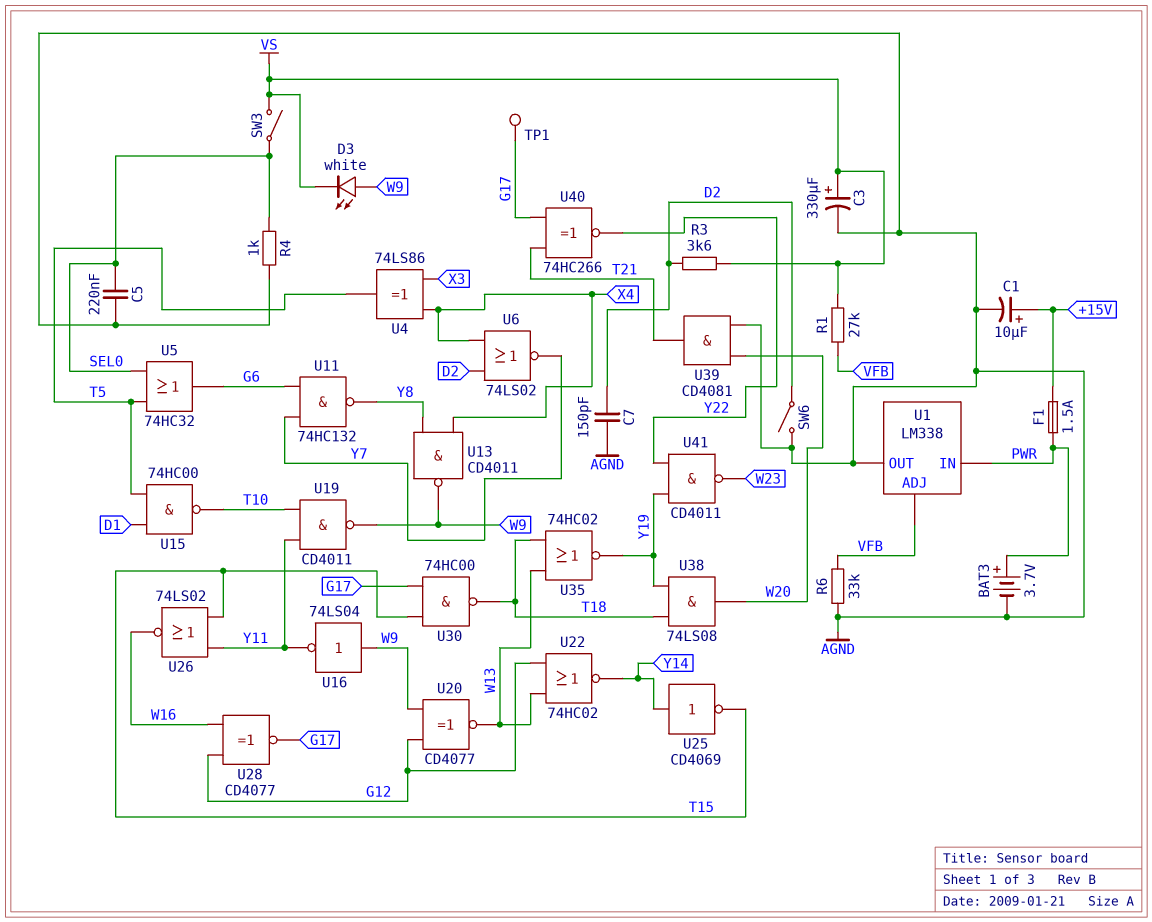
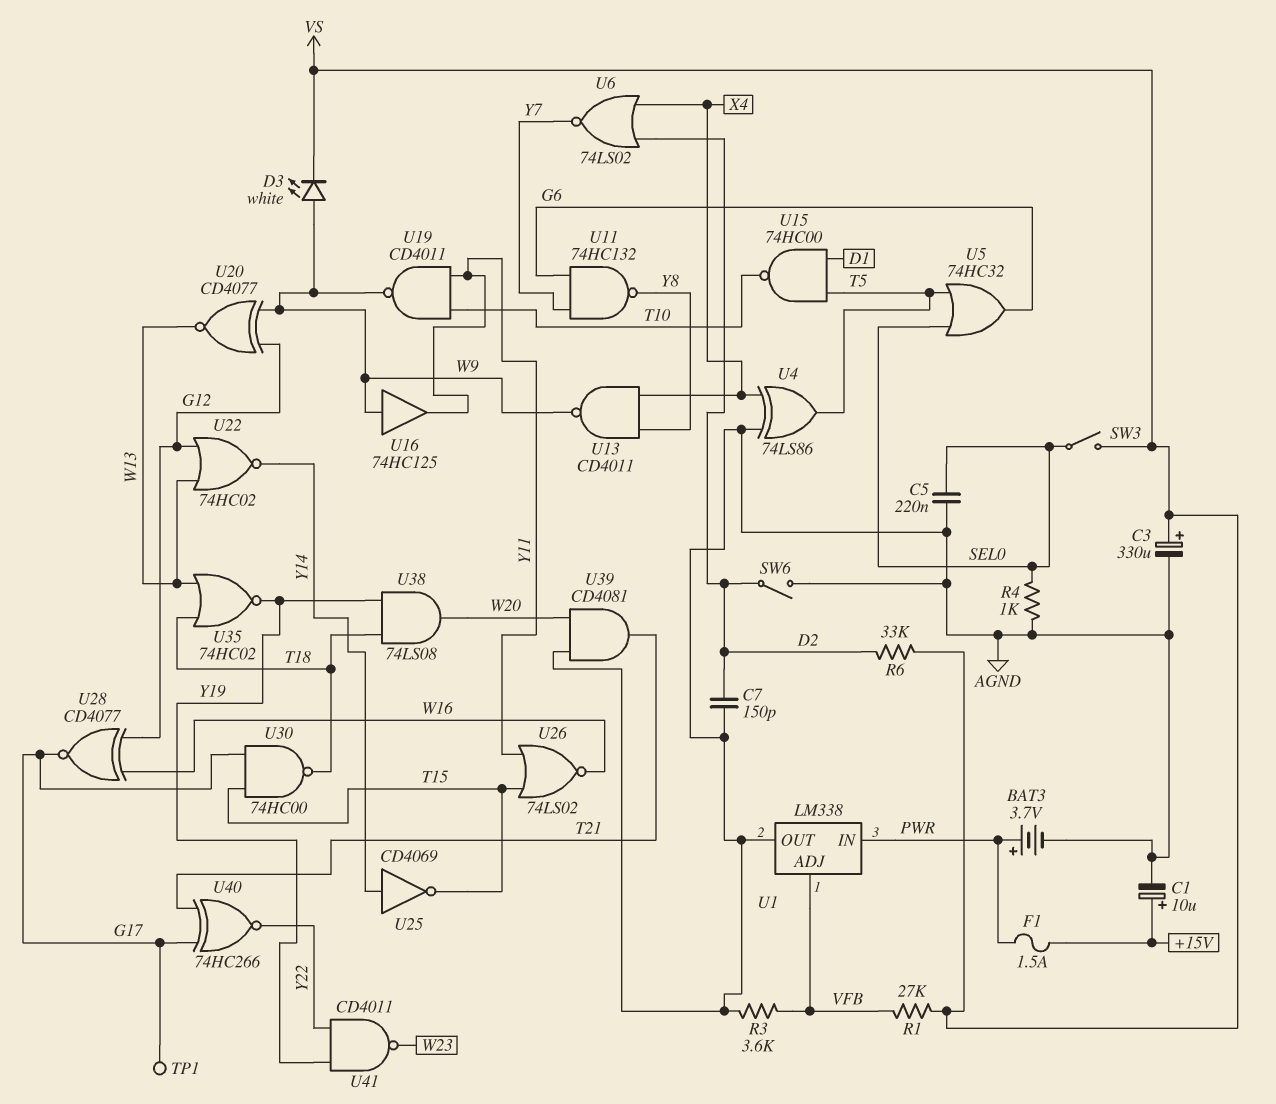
R3: 3.6k (D2, VS) -> 3.6k (AGND, VFB)
R6: 33k (AGND, VFB) -> 33k (D2, VS)
U4: XOR 74LS86 (in X3, in X4, out T5) -> XOR 74LS86 (in AGND, in X4, out T5)
U16: NOT 74LS04 (in W9, out Y11) -> buffer 74HC125 (in W9, out Y11)

